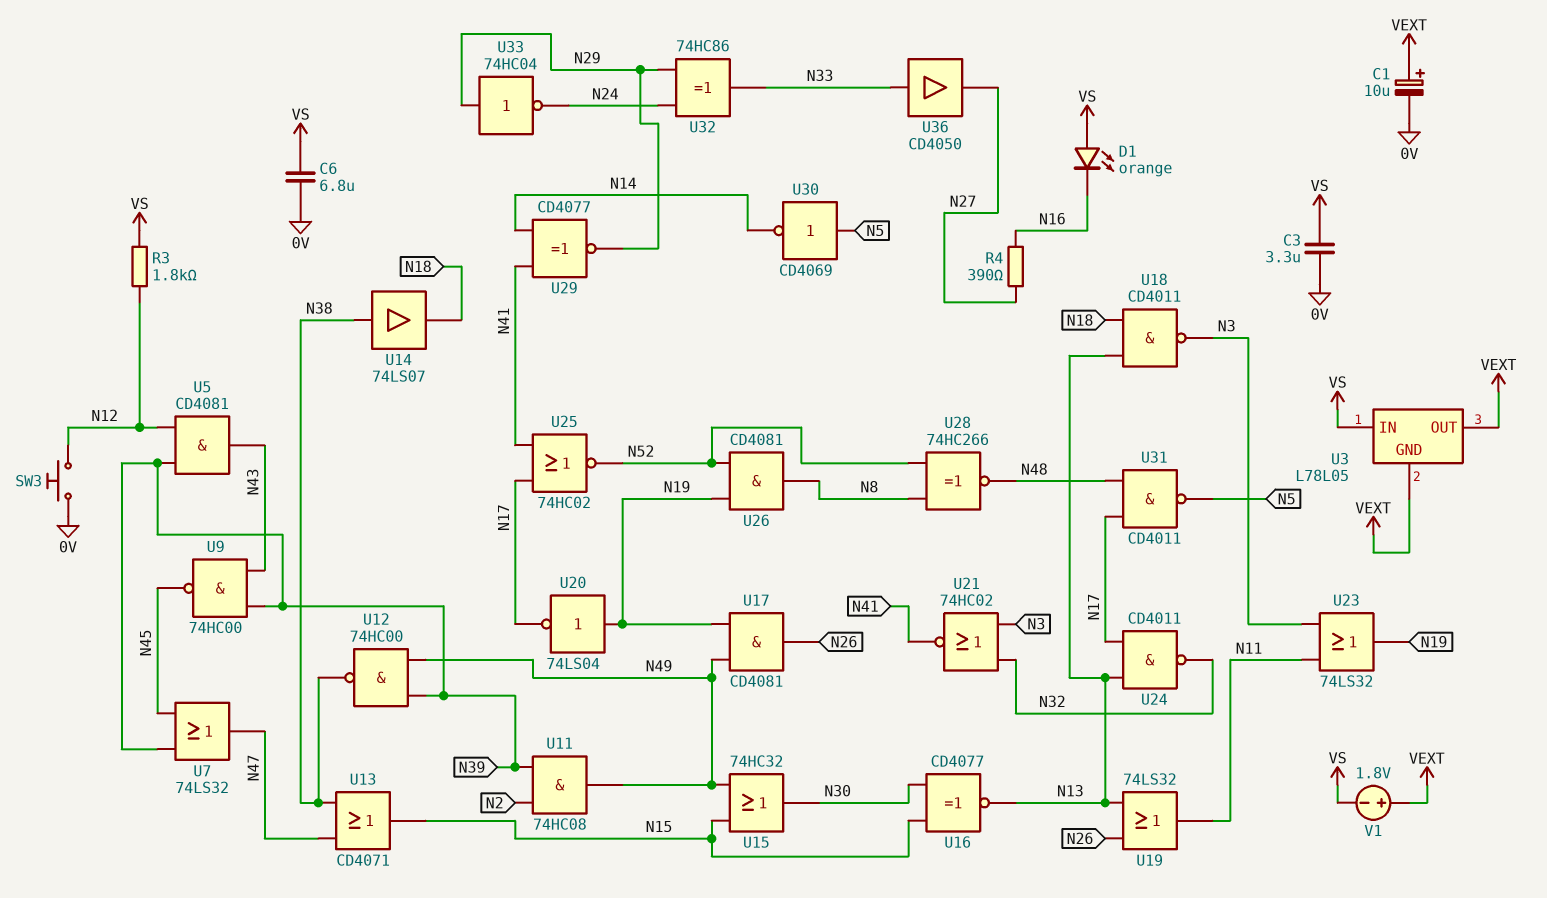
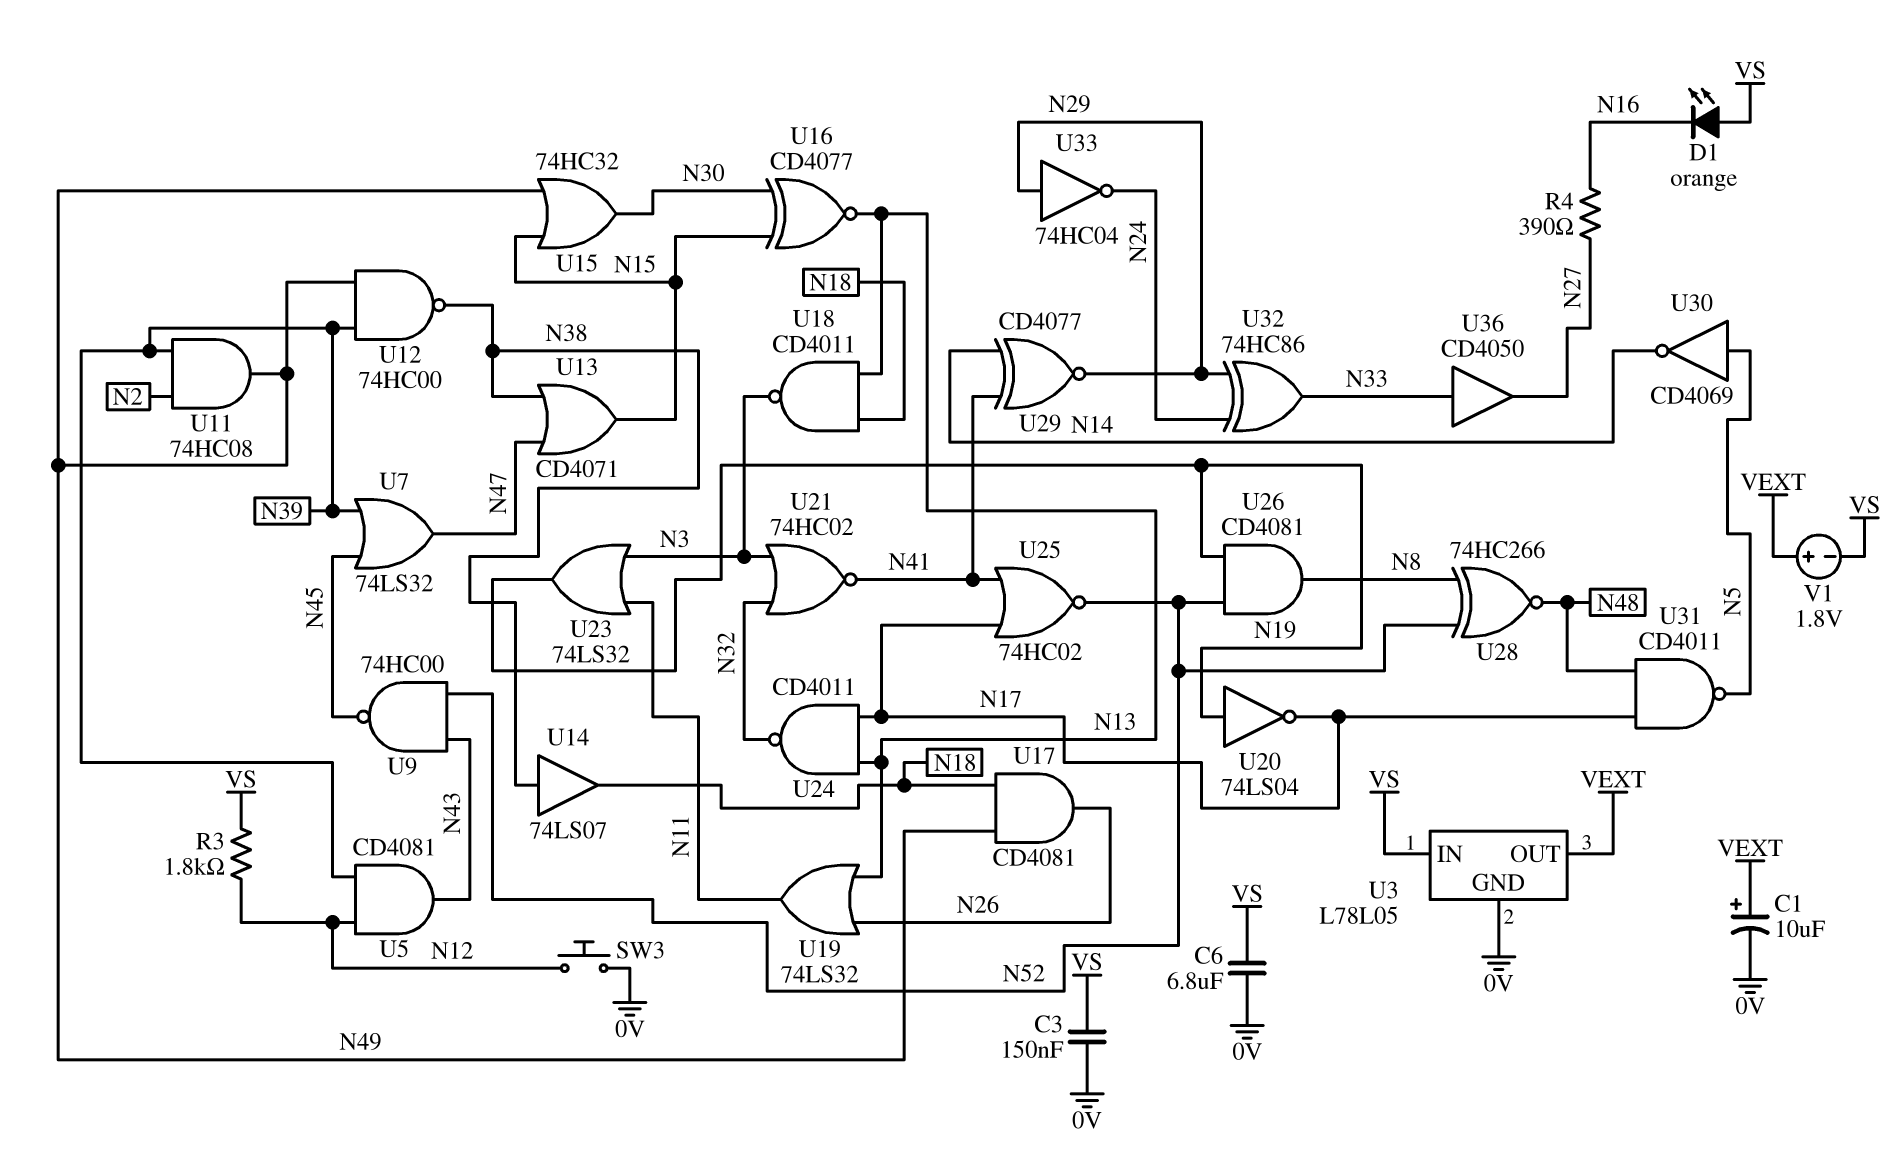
C3: 3.3uF (0V, VS) -> 150nF (0V, VS)
U3 pin GND: VEXT -> 0V
U9: NAND 74HC00 (in N39, in N43, out N45) -> NAND 74HC00 (in N43, in N52, out N45)
U17: AND CD4081 (in N19, in N49, out N26) -> AND CD4081 (in N18, in N49, out N26)

